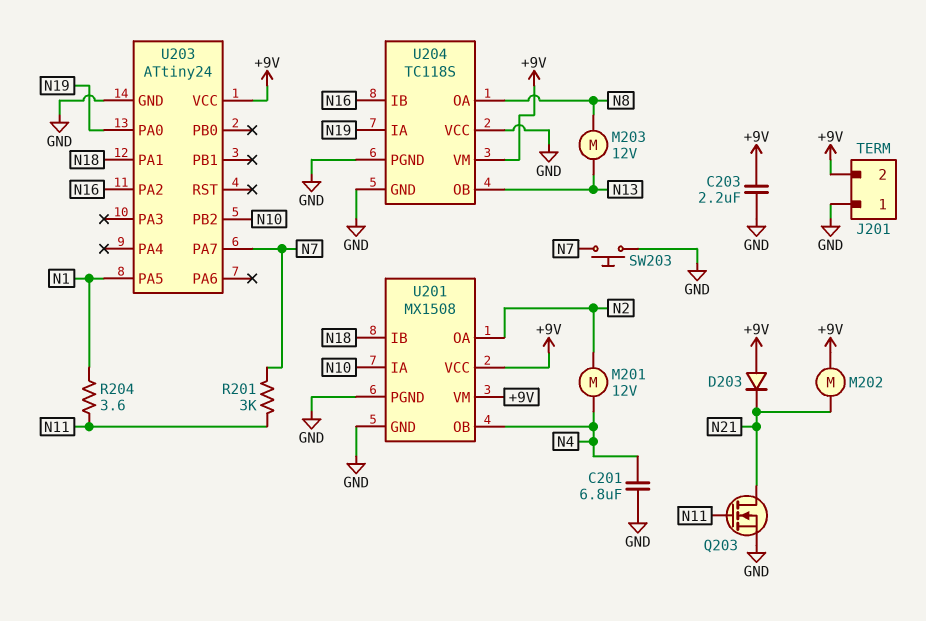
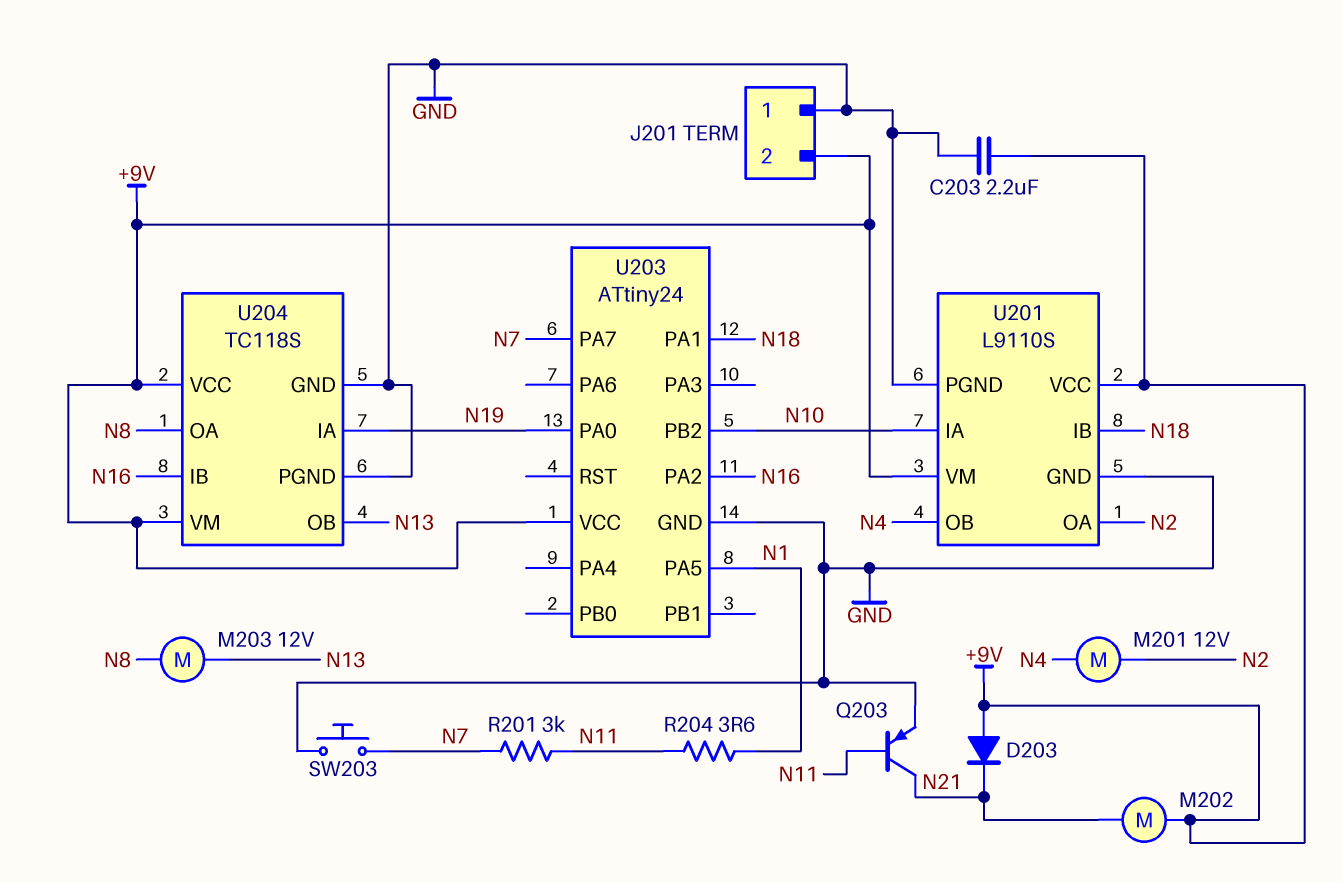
C201: 6.8uF (GND, N4) -> none
Q203: NMOS (G N11, D N21, S GND) -> PNP (B N11, C N21, E GND)
U201: MX1508 -> L9110S
U204 pin VCC: GND -> +9V

